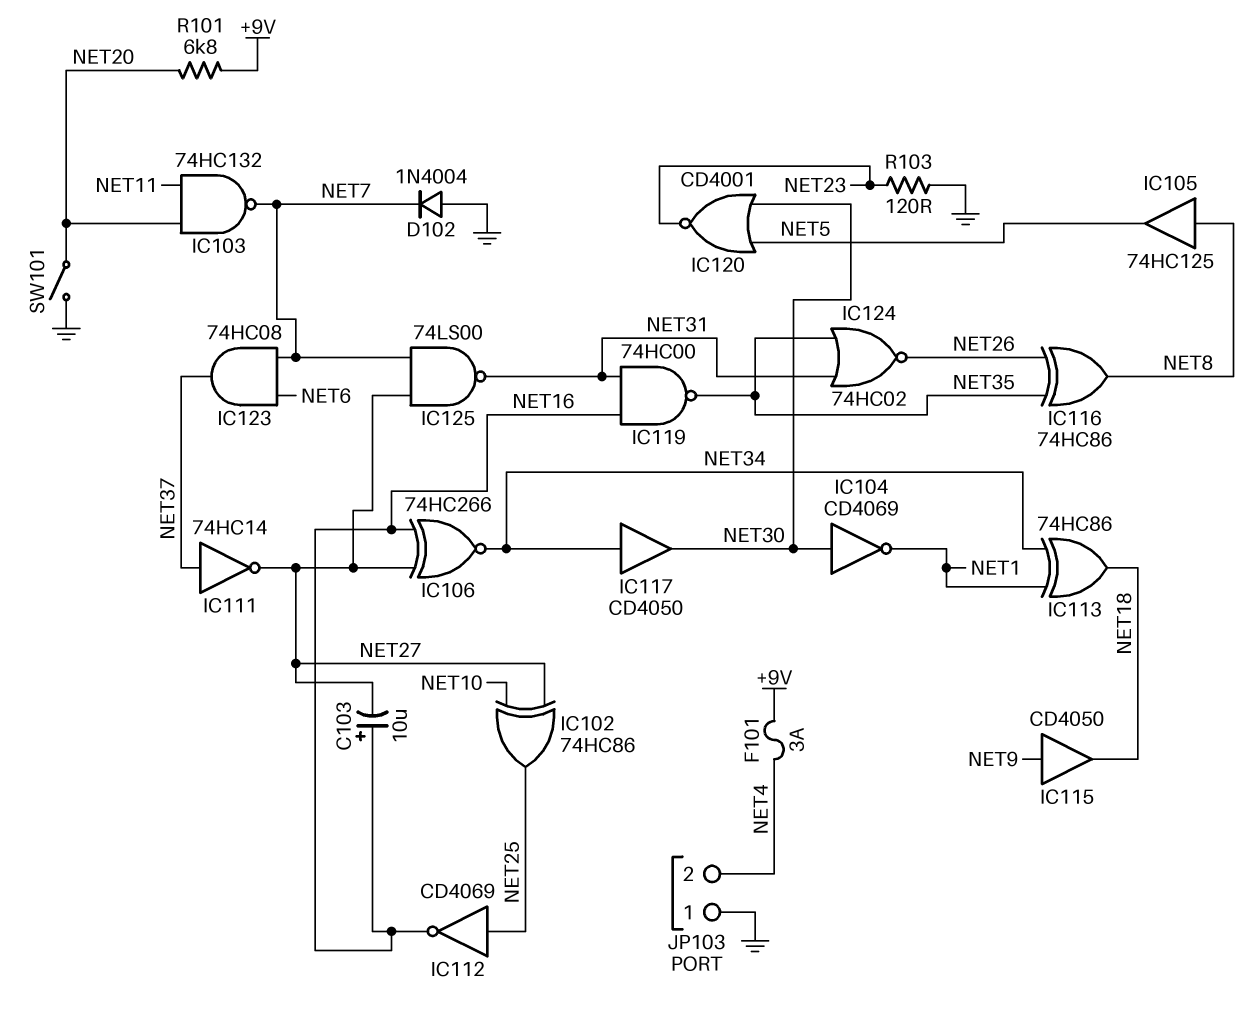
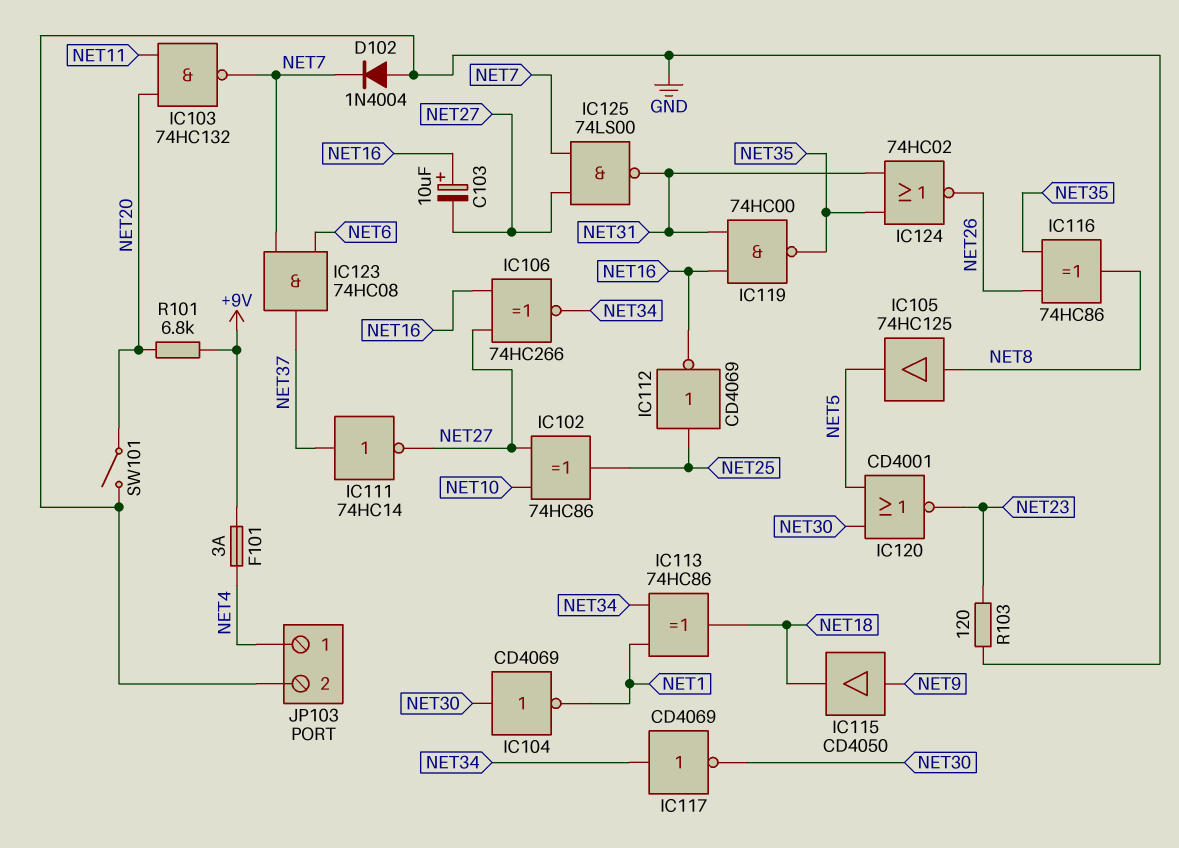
IC117: buffer CD4050 (in NET34, out NET30) -> NOT CD4069 (in NET34, out NET30)
JP103 pin 1: GND -> NET4
JP103 pin 2: NET4 -> GND

